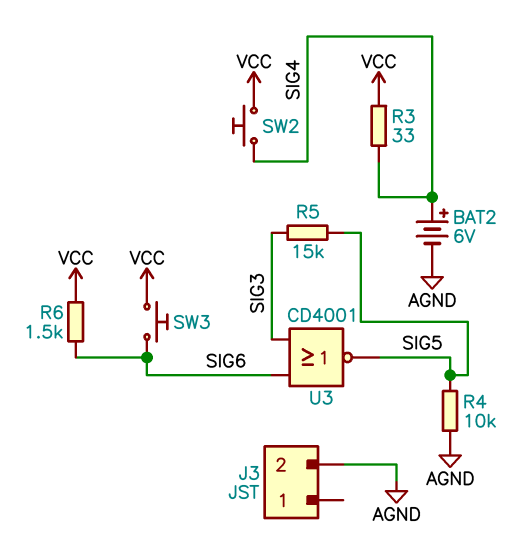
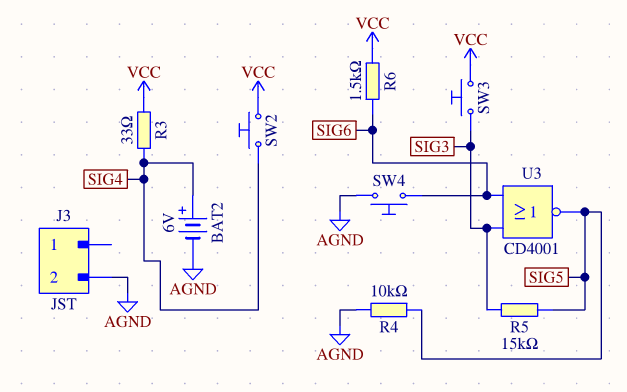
SW3: button (SIG6, VCC) -> button (SIG3, VCC)
SW4: none -> button (AGND, SIG6)

